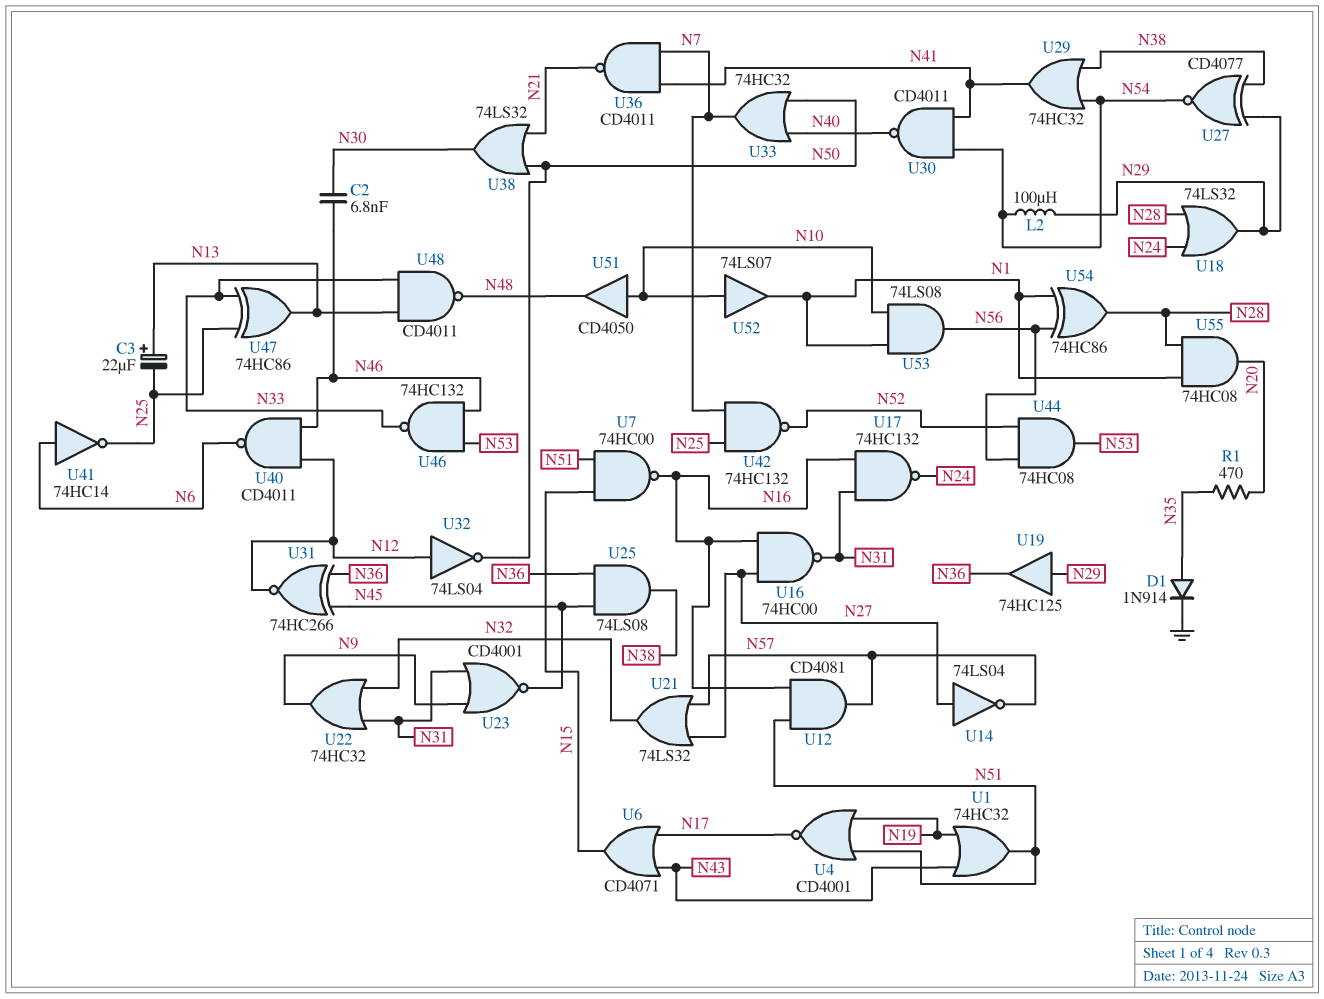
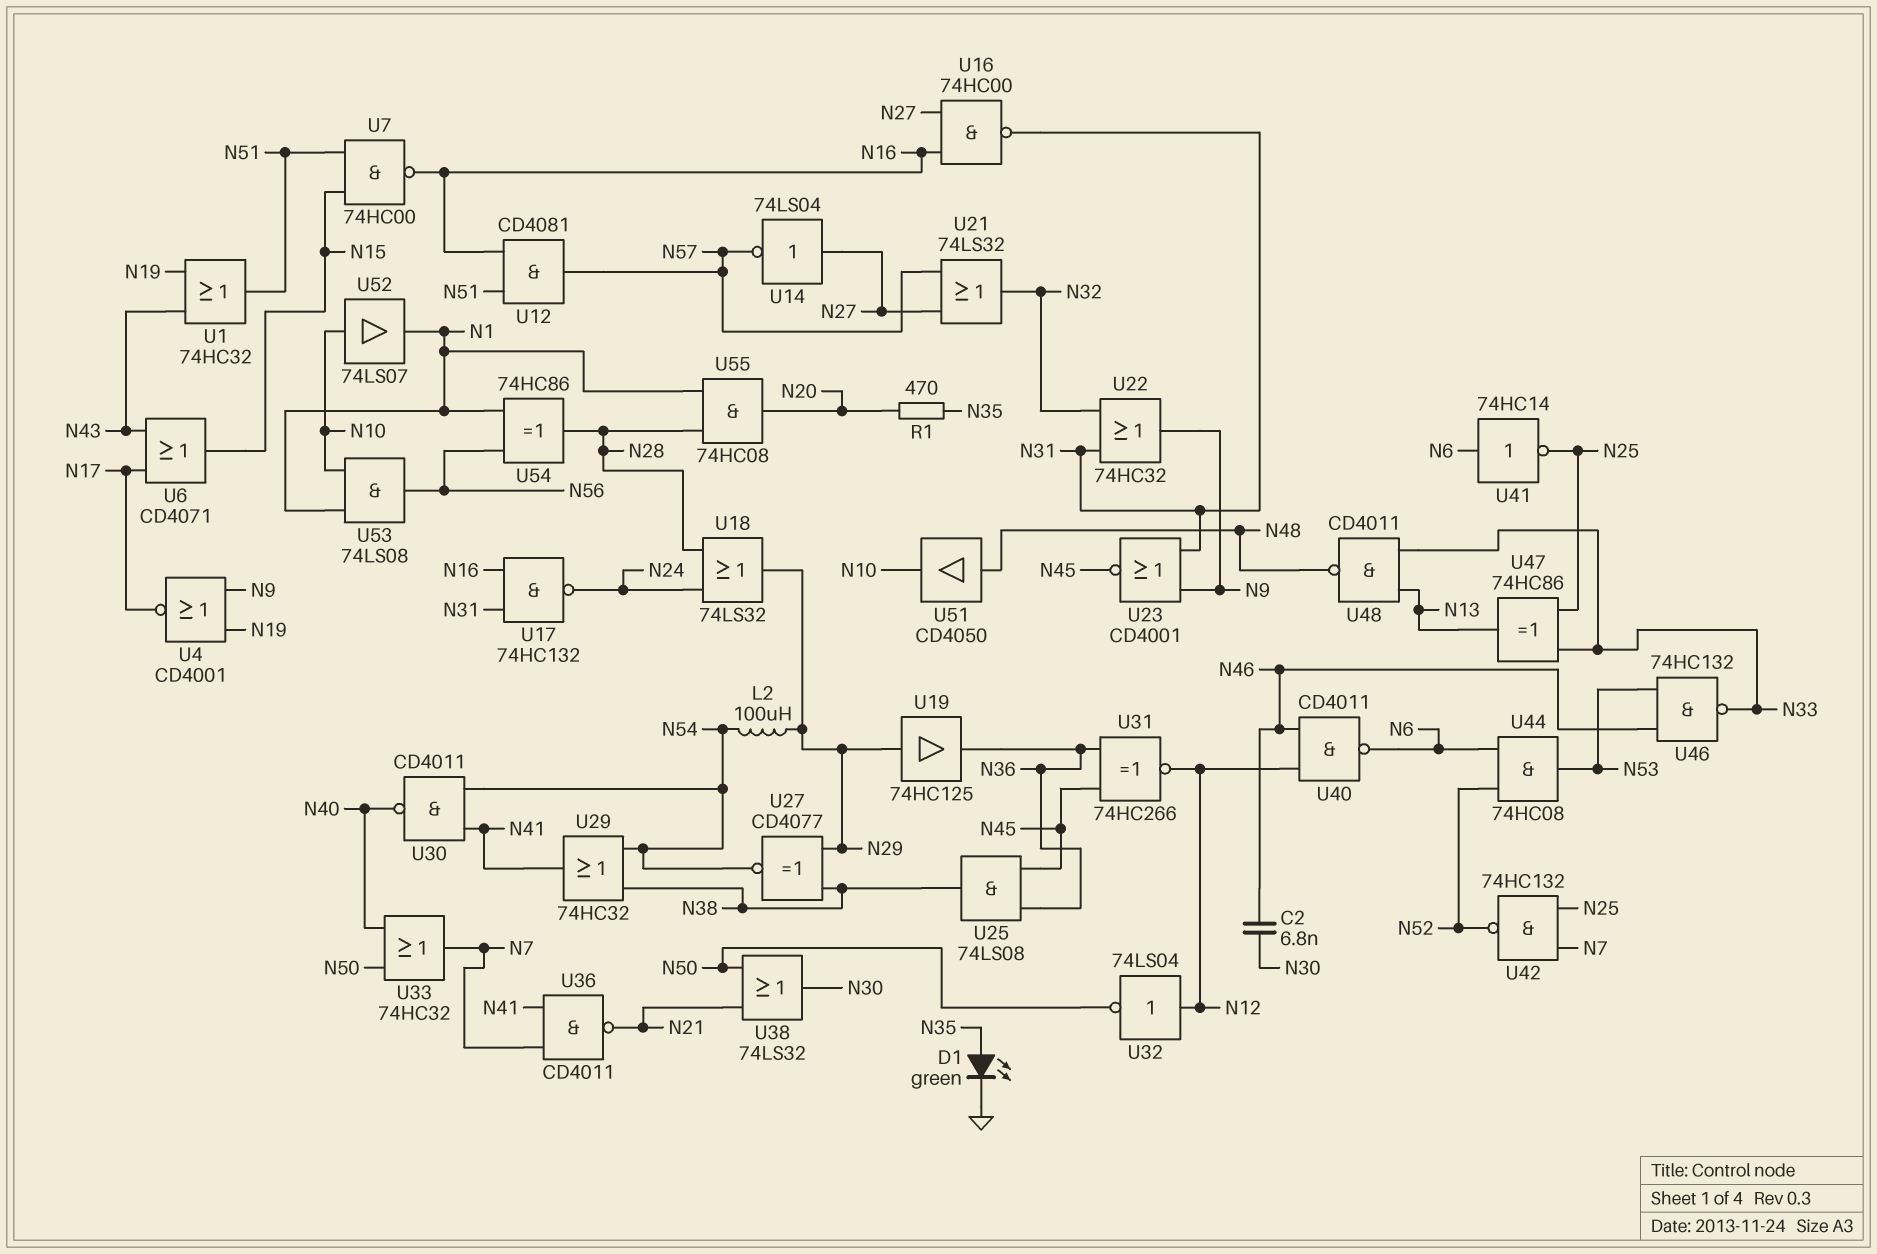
C3: 22uF (plus N13, minus N25) -> none
D1: diode 1N914 (A N35, K GND) -> LED green (A N35, K GND)
U4: NOR CD4001 (in N19, in N51, out N17) -> NOR CD4001 (in N9, in N19, out N17)
U44: AND 74HC08 (in N52, in N56, out N53) -> AND 74HC08 (in N6, in N52, out N53)
U51: buffer CD4050 (in N10, out N48) -> buffer CD4050 (in N48, out N10)

